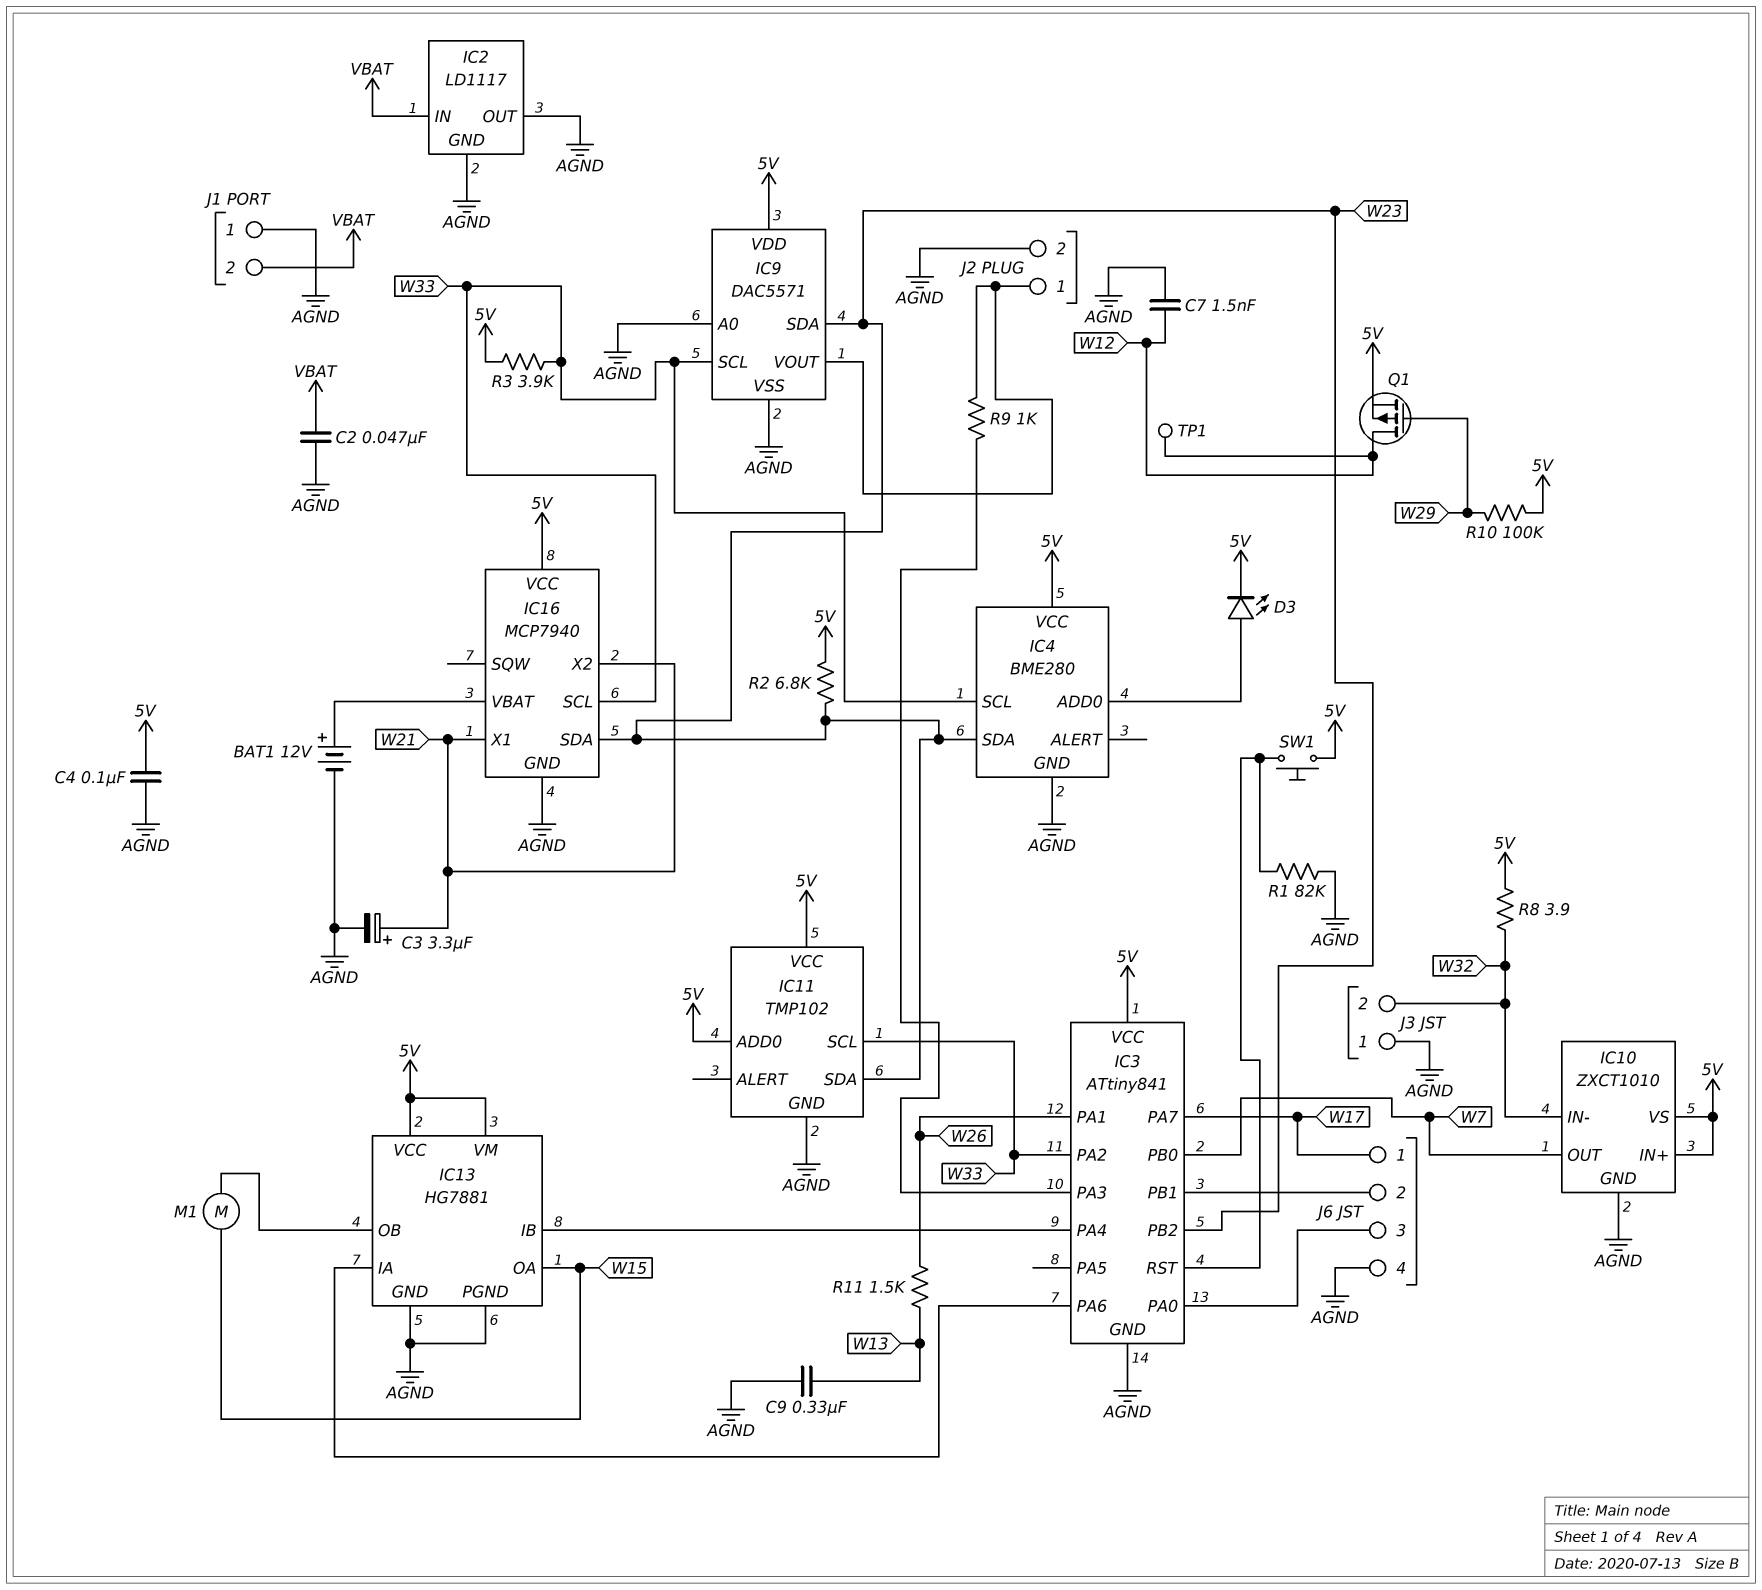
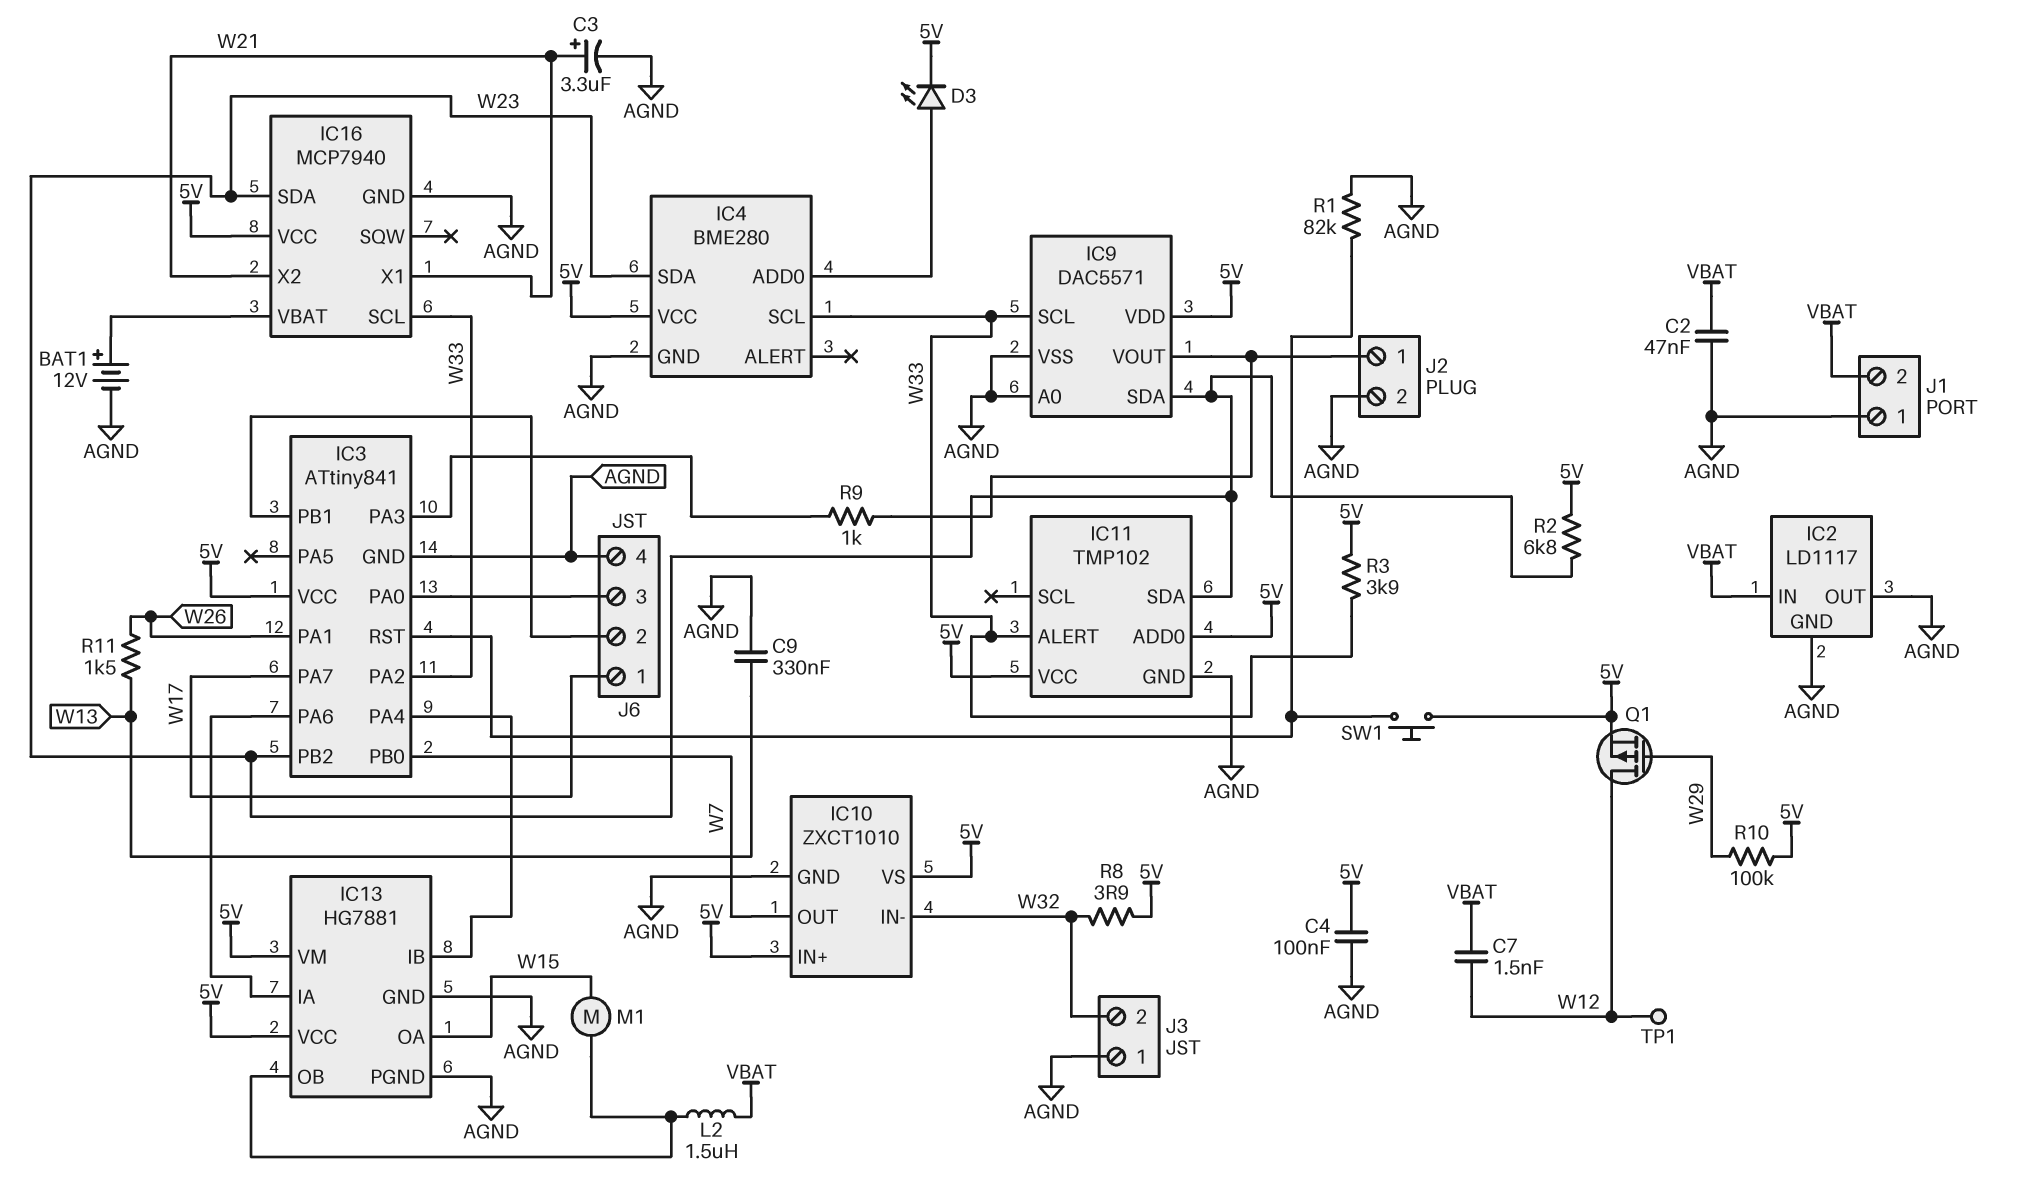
C7: 1.5nF (AGND, W12) -> 1.5nF (VBAT, W12)
IC11 pin ALERT: none -> W33
IC11 pin SCL: W33 -> none
L2: none -> 1.5uH (IC13/OB, VBAT)

